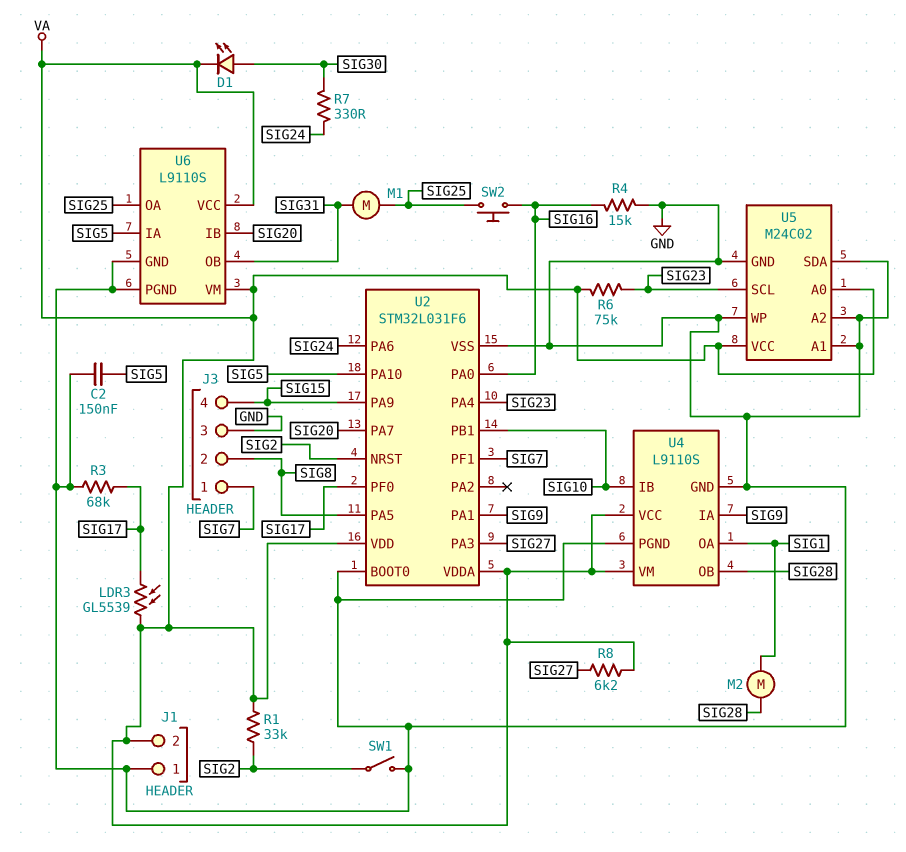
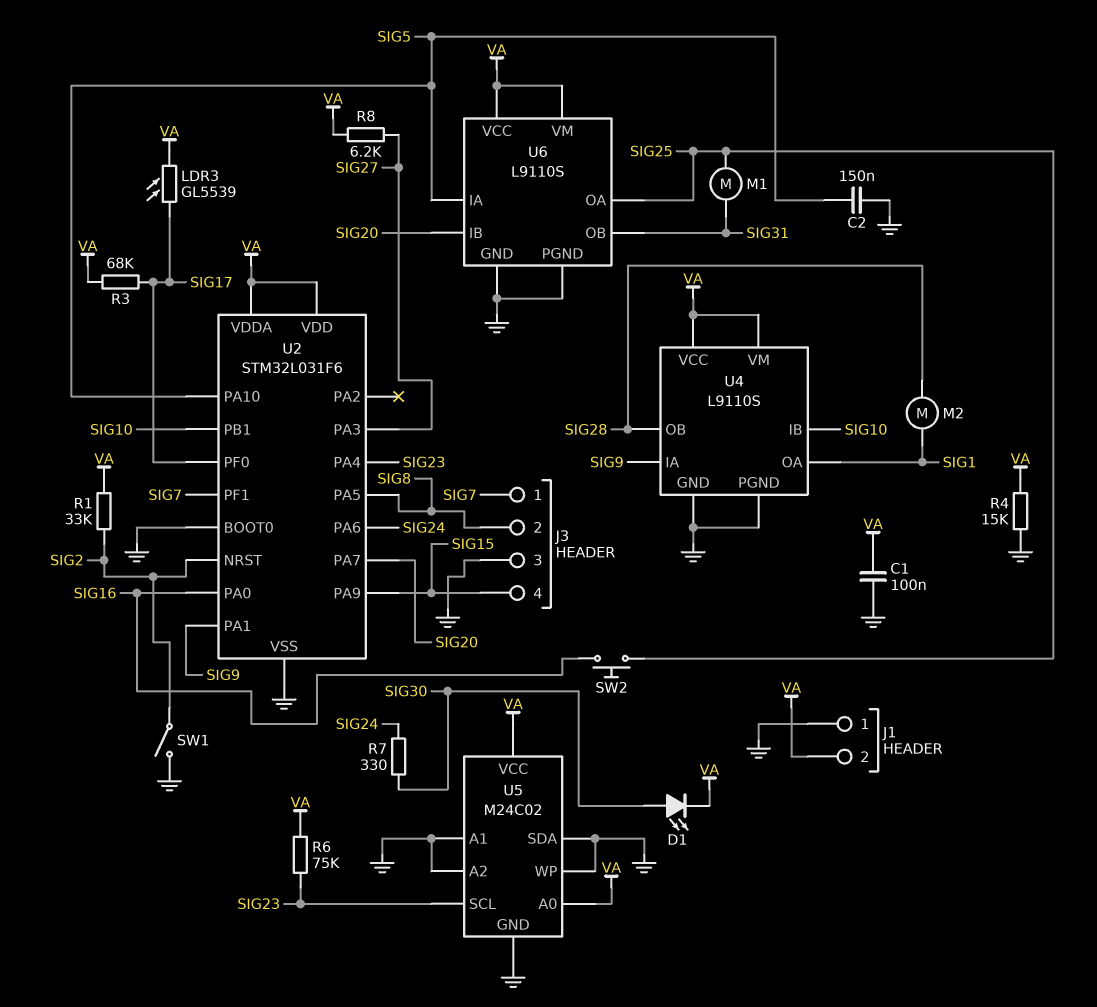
C1: none -> 100nF (GND, VA)
R3: 68k (GND, SIG17) -> 68k (SIG17, VA)
R4: 15k (GND, SIG16) -> 15k (GND, VA)

